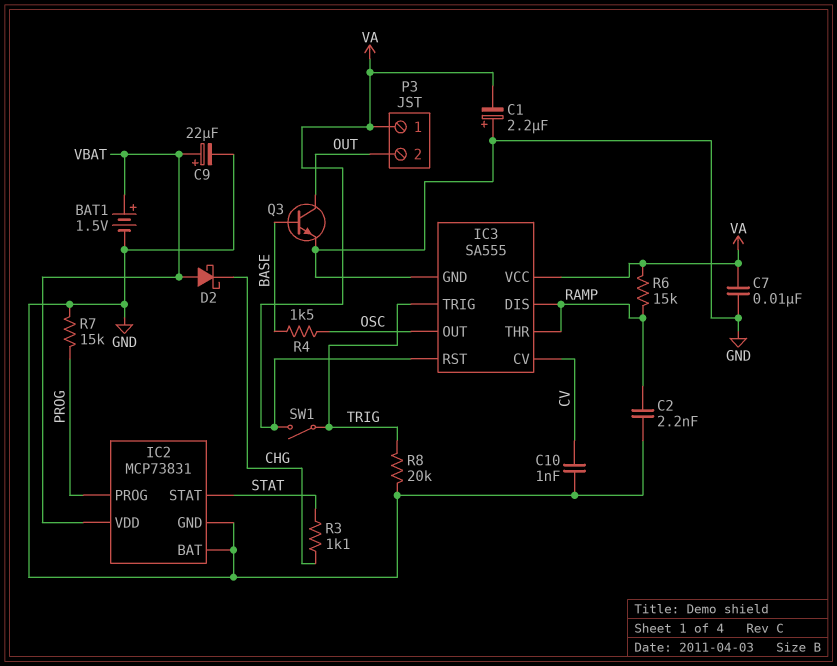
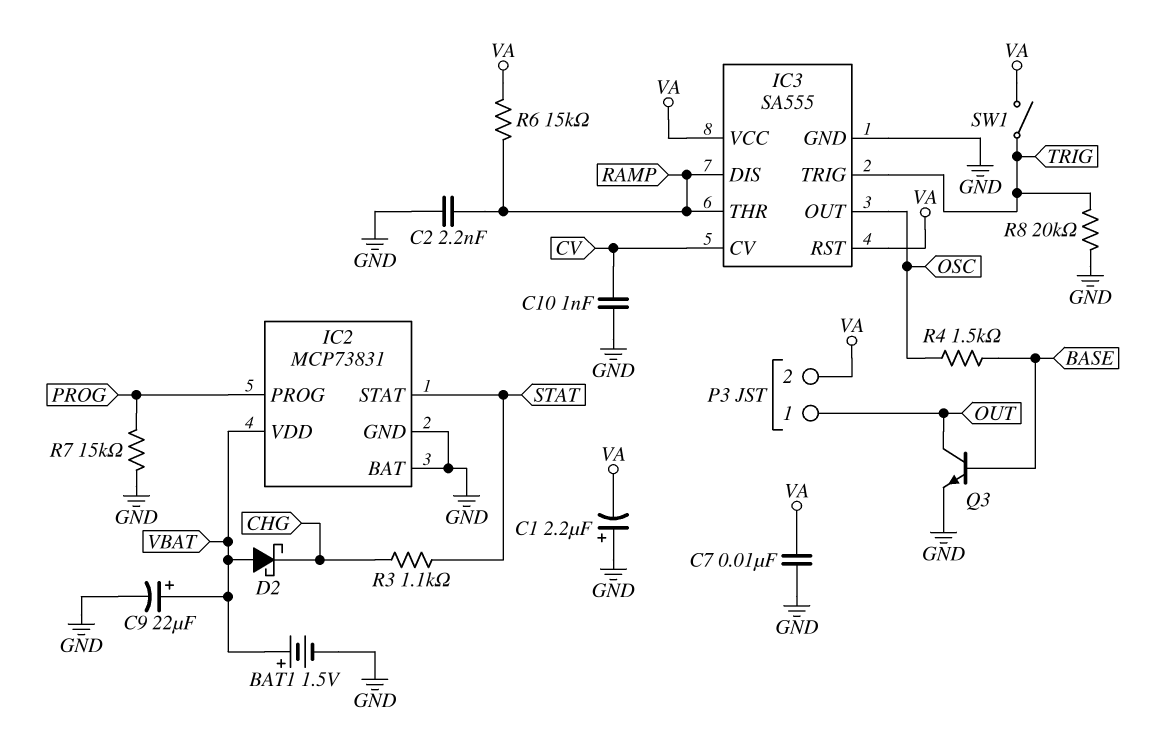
P3 pin 1: VA -> OUT
P3 pin 2: OUT -> VA

